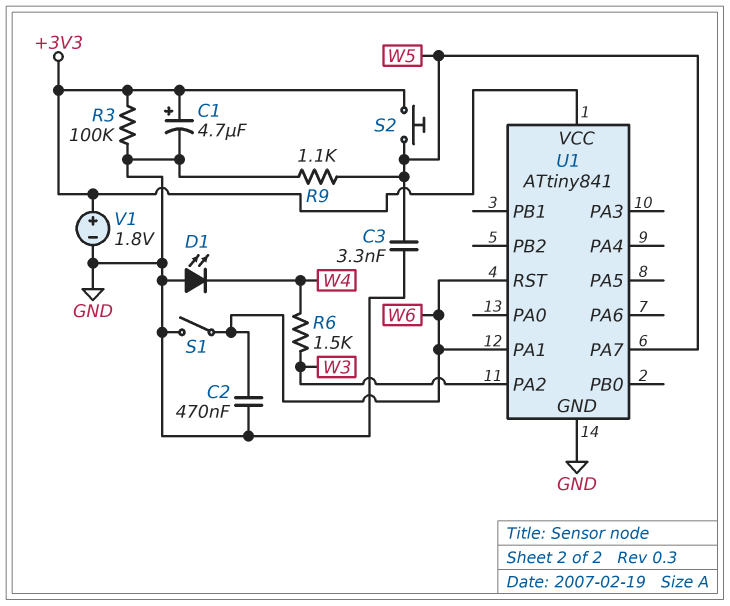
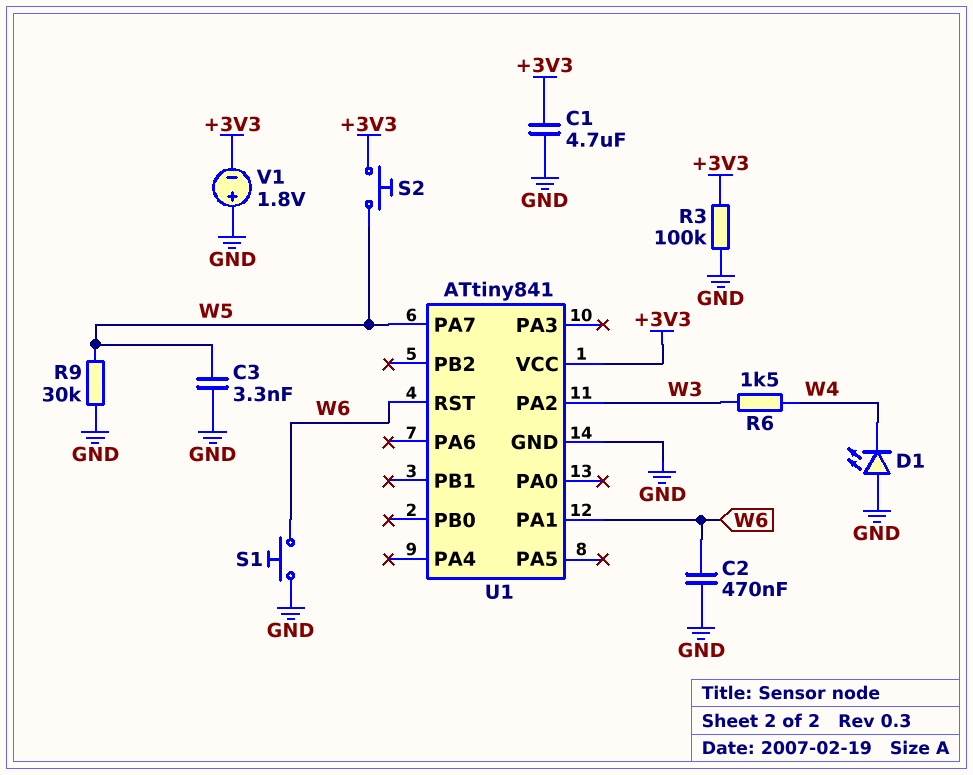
C1: 4.7uF (plus +3V3, minus GND) -> 4.7uF (+3V3, GND)
R9: 1.1k (GND, W5) -> 30k (GND, W5)
S1: switch (GND, W6) -> button (GND, W6)
V1: 1.8V (plus +3V3, minus GND) -> 1.8V (plus GND, minus +3V3)

